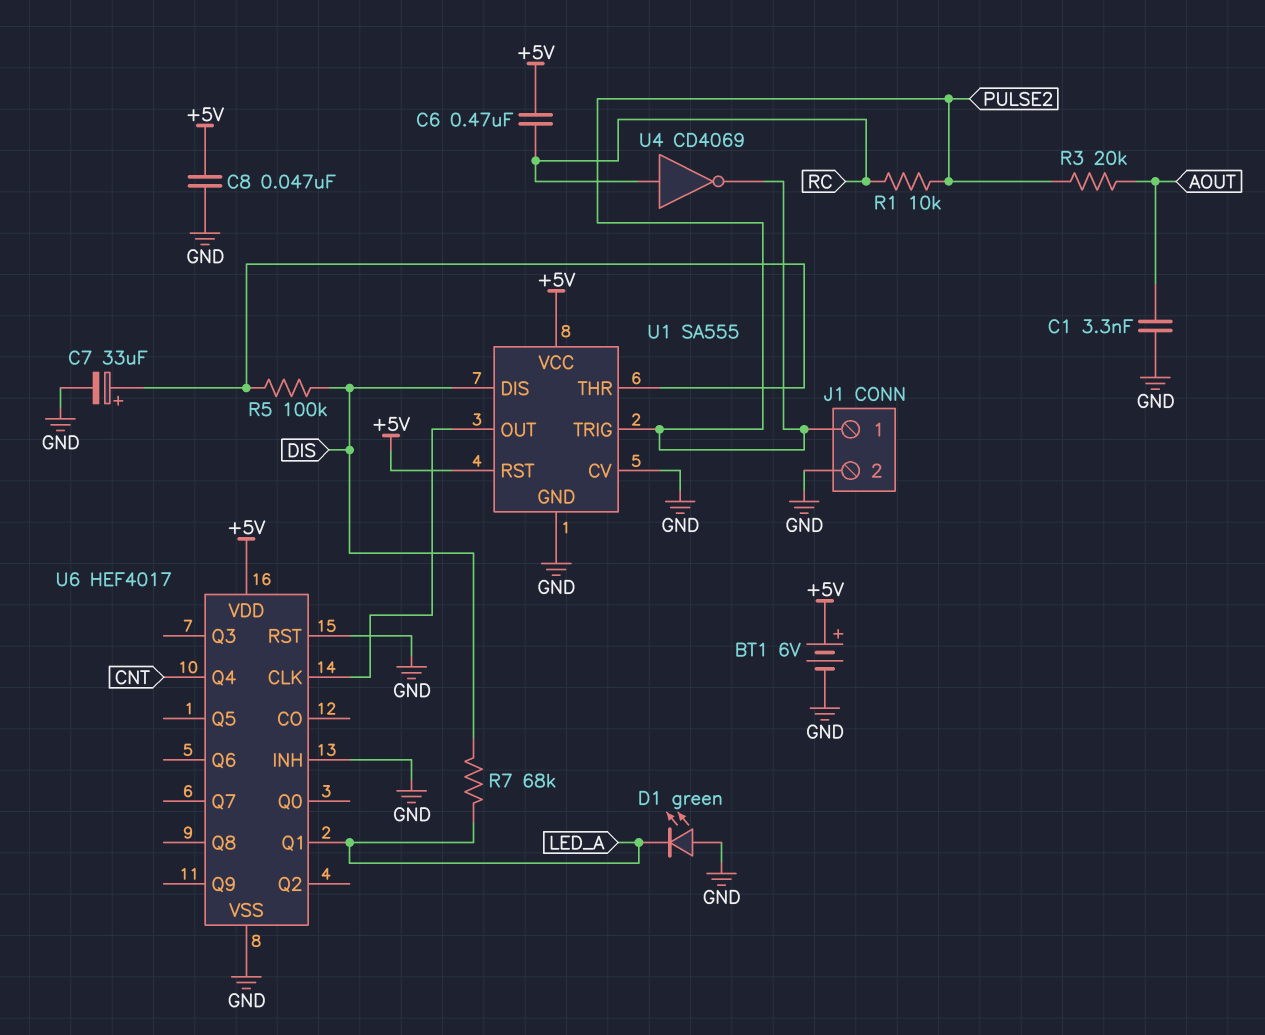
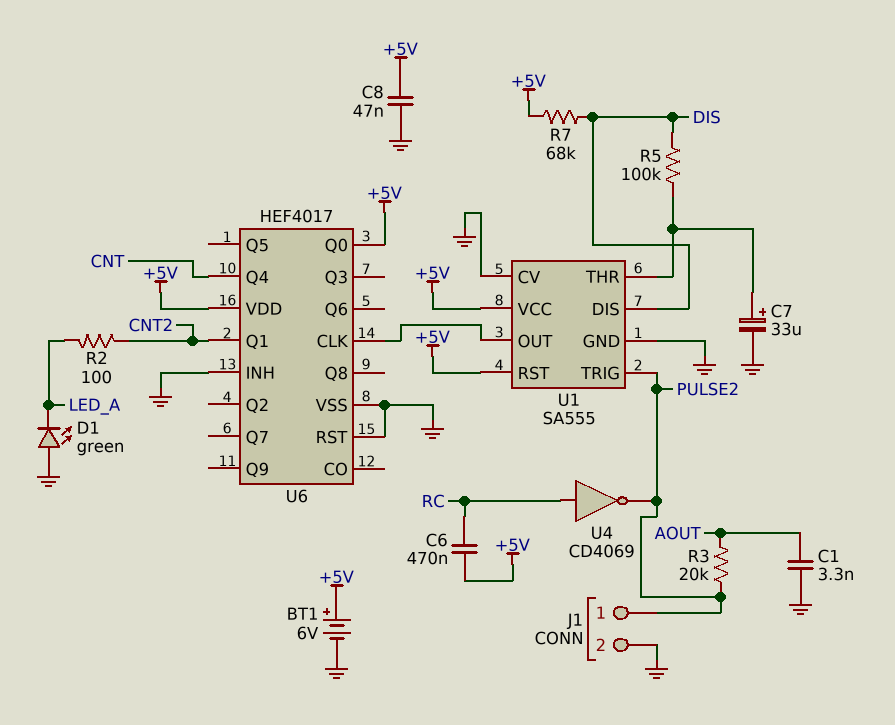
R1: 10k (PULSE2, RC) -> none
R2: none -> 100 (CNT2, LED_A)
R7: 68k (DIS, LED_A) -> 68k (+5V, DIS)
U6 pin Q0: none -> +5V
U6 pin Q1: LED_A -> CNT2

